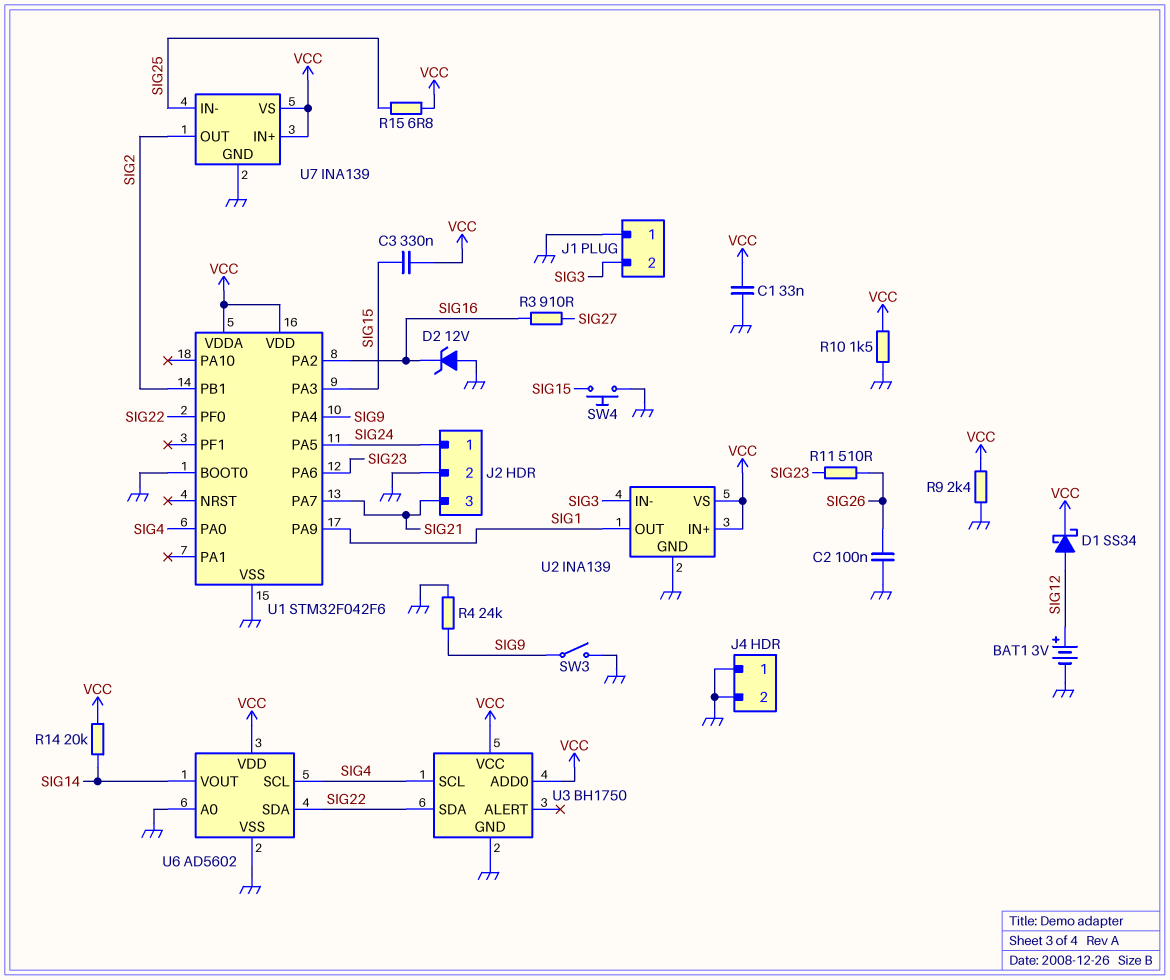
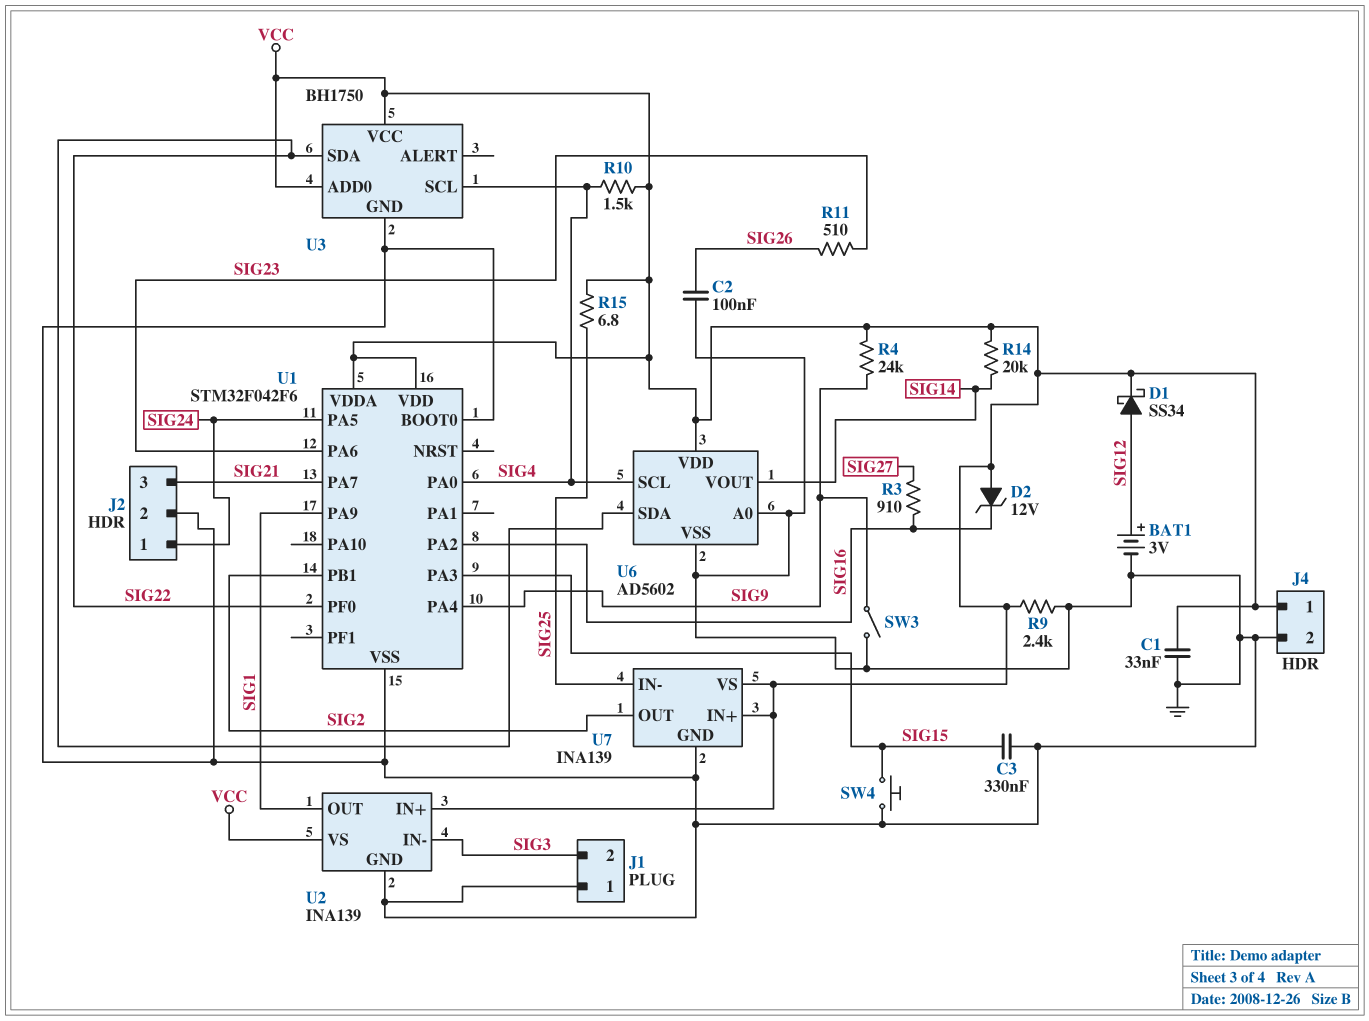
C3: 330nF (SIG15, VCC) -> 330nF (GND, SIG15)
D2: zener 12V (A GND, K SIG16) -> zener 12V (A VCC, K SIG16)
J4 pin 1: GND -> VCC
R4: 24k (GND, SIG9) -> 24k (SIG9, VCC)
R10: 1.5k (GND, VCC) -> 1.5k (SIG4, VCC)

